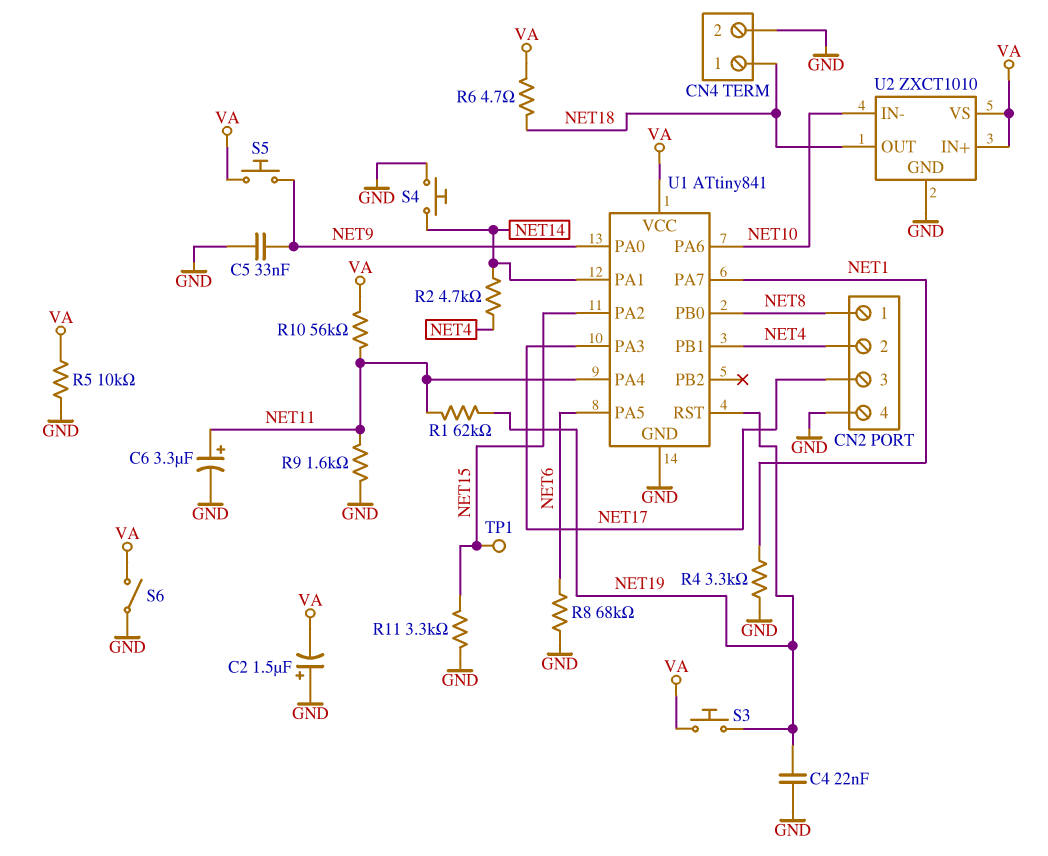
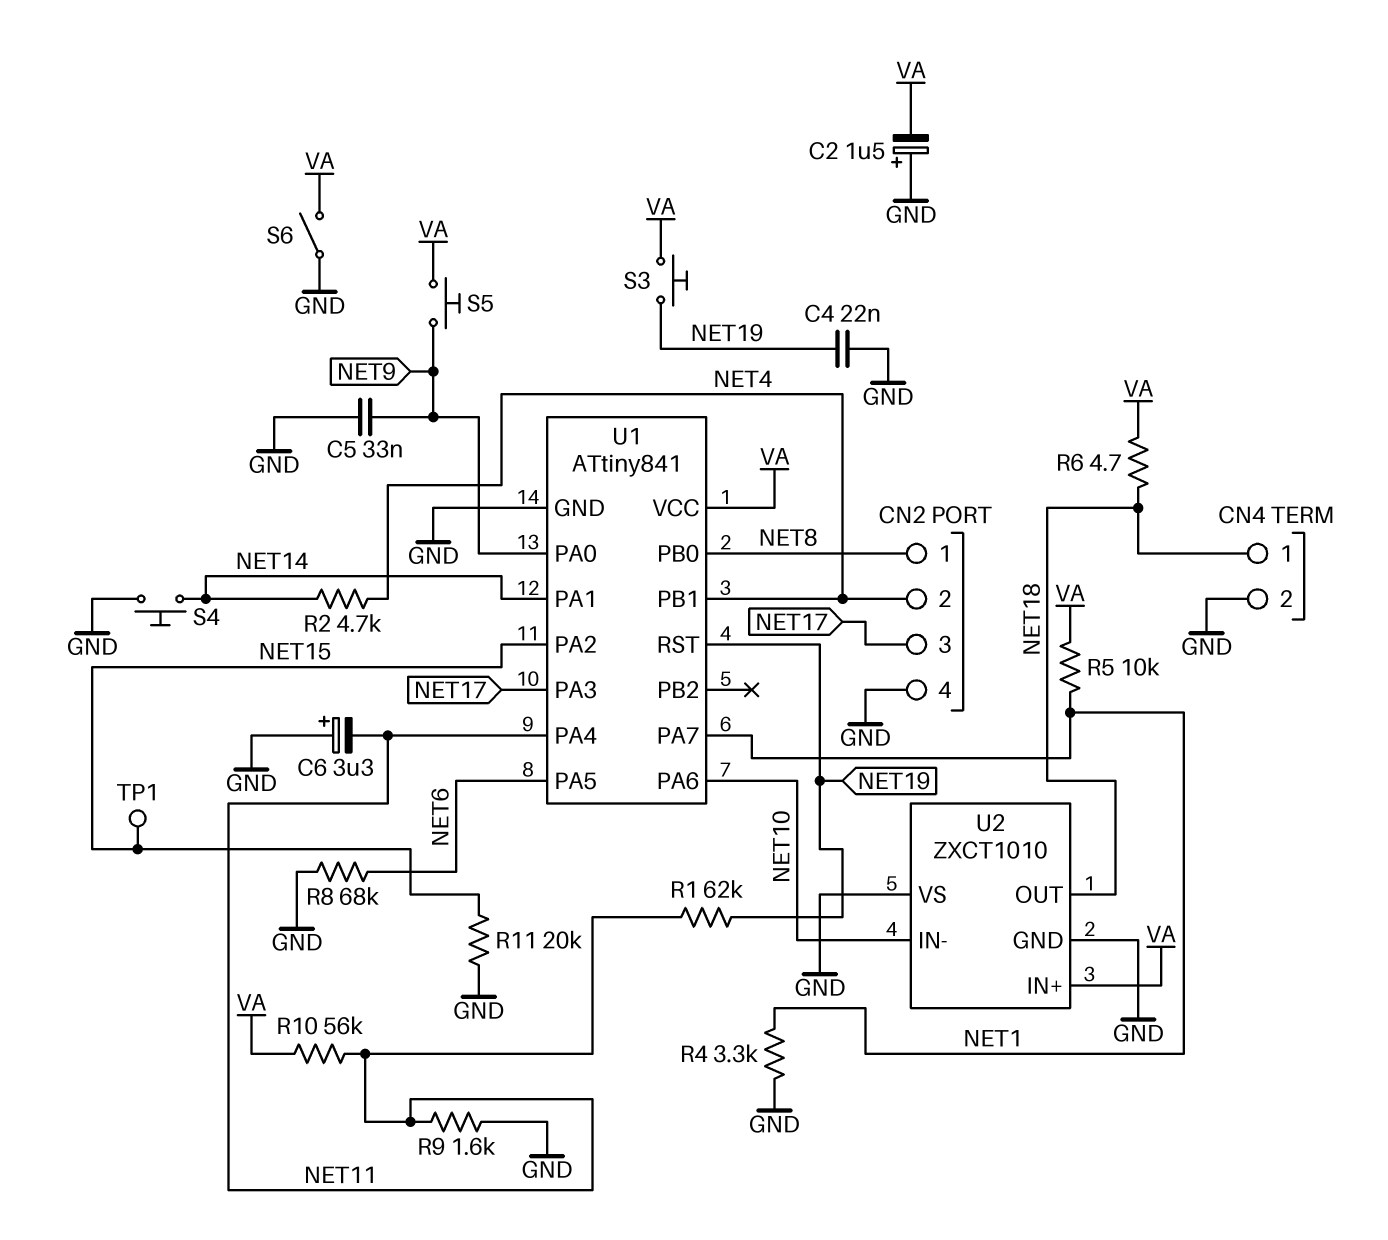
C6: 3.3uF (plus NET11, minus GND) -> 3.3uF (plus GND, minus NET11)
R5: 10k (GND, VA) -> 10k (NET1, VA)
R11: 3.3k (GND, NET15) -> 20k (GND, NET15)
U2 pin VS: VA -> GND

